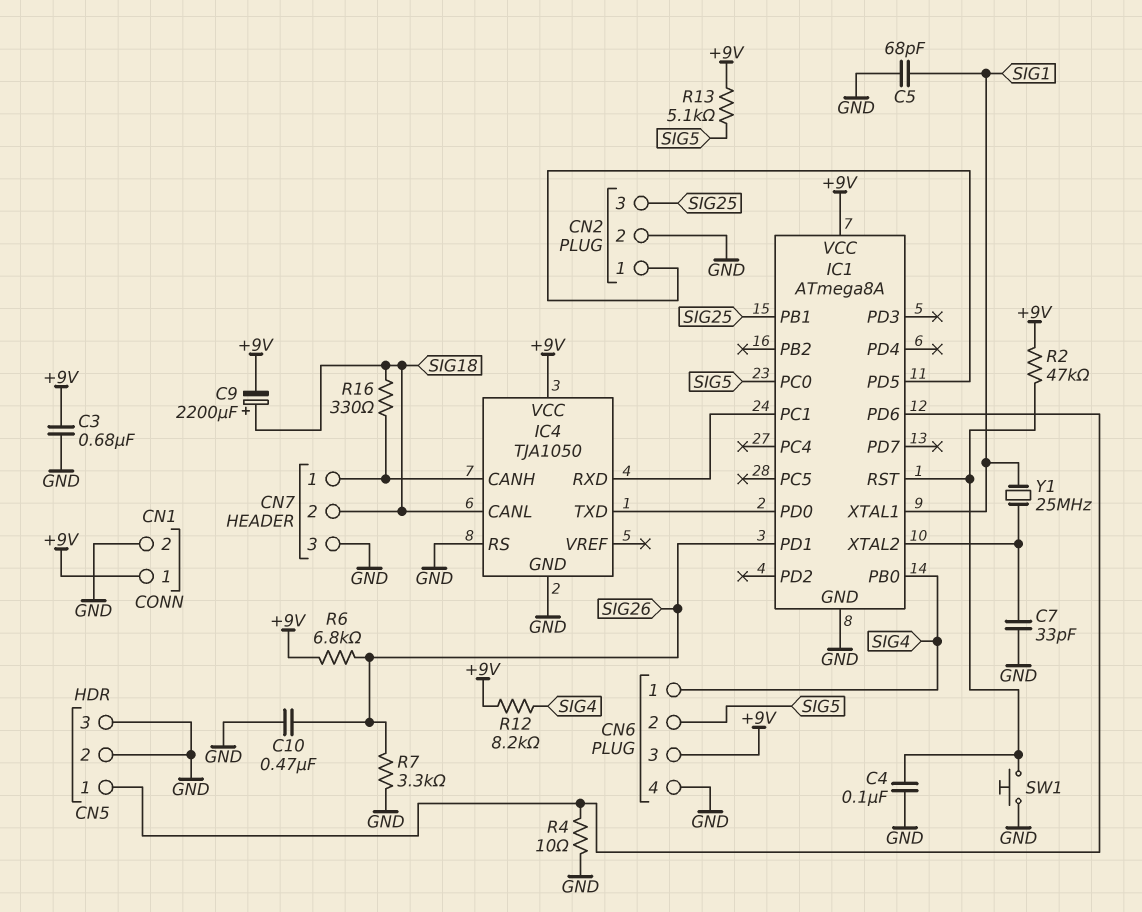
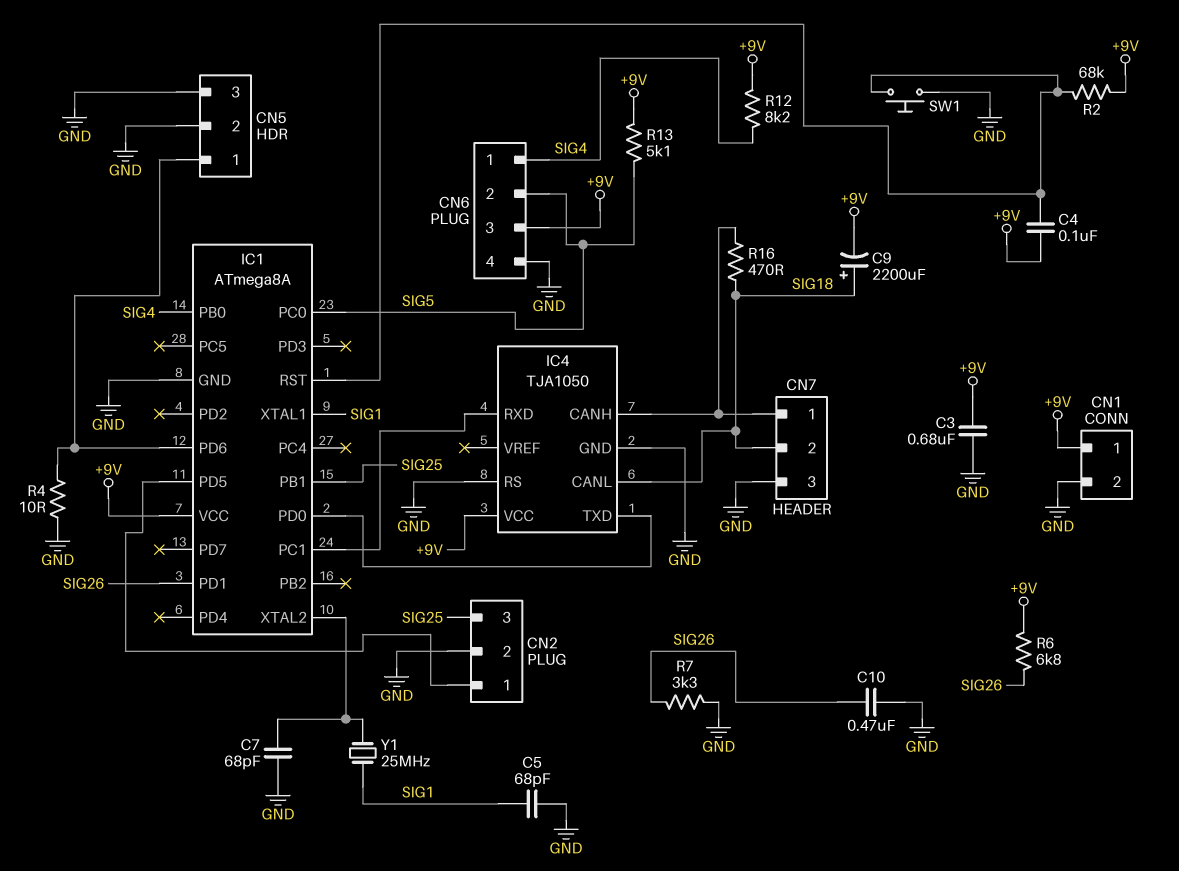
C4: 100nF (GND, IC1/RST) -> 100nF (+9V, IC1/RST)
C7: 33pF (GND, IC1/XTAL2) -> 68pF (GND, IC1/XTAL2)
R2: 47k (+9V, IC1/RST) -> 68k (+9V, IC1/RST)
R16: 330 (CN7/1, SIG18) -> 470 (CN7/1, SIG18)

